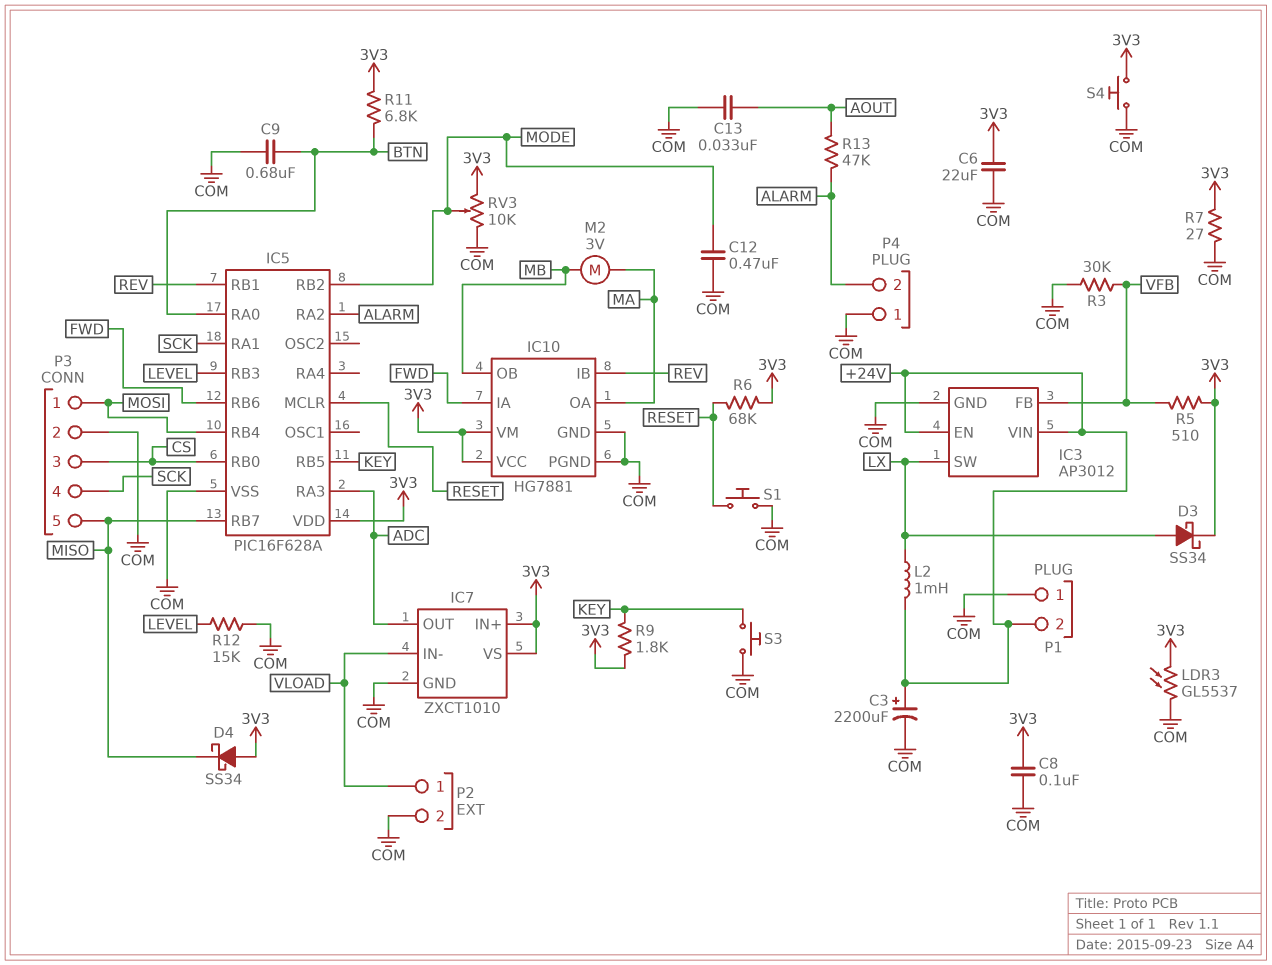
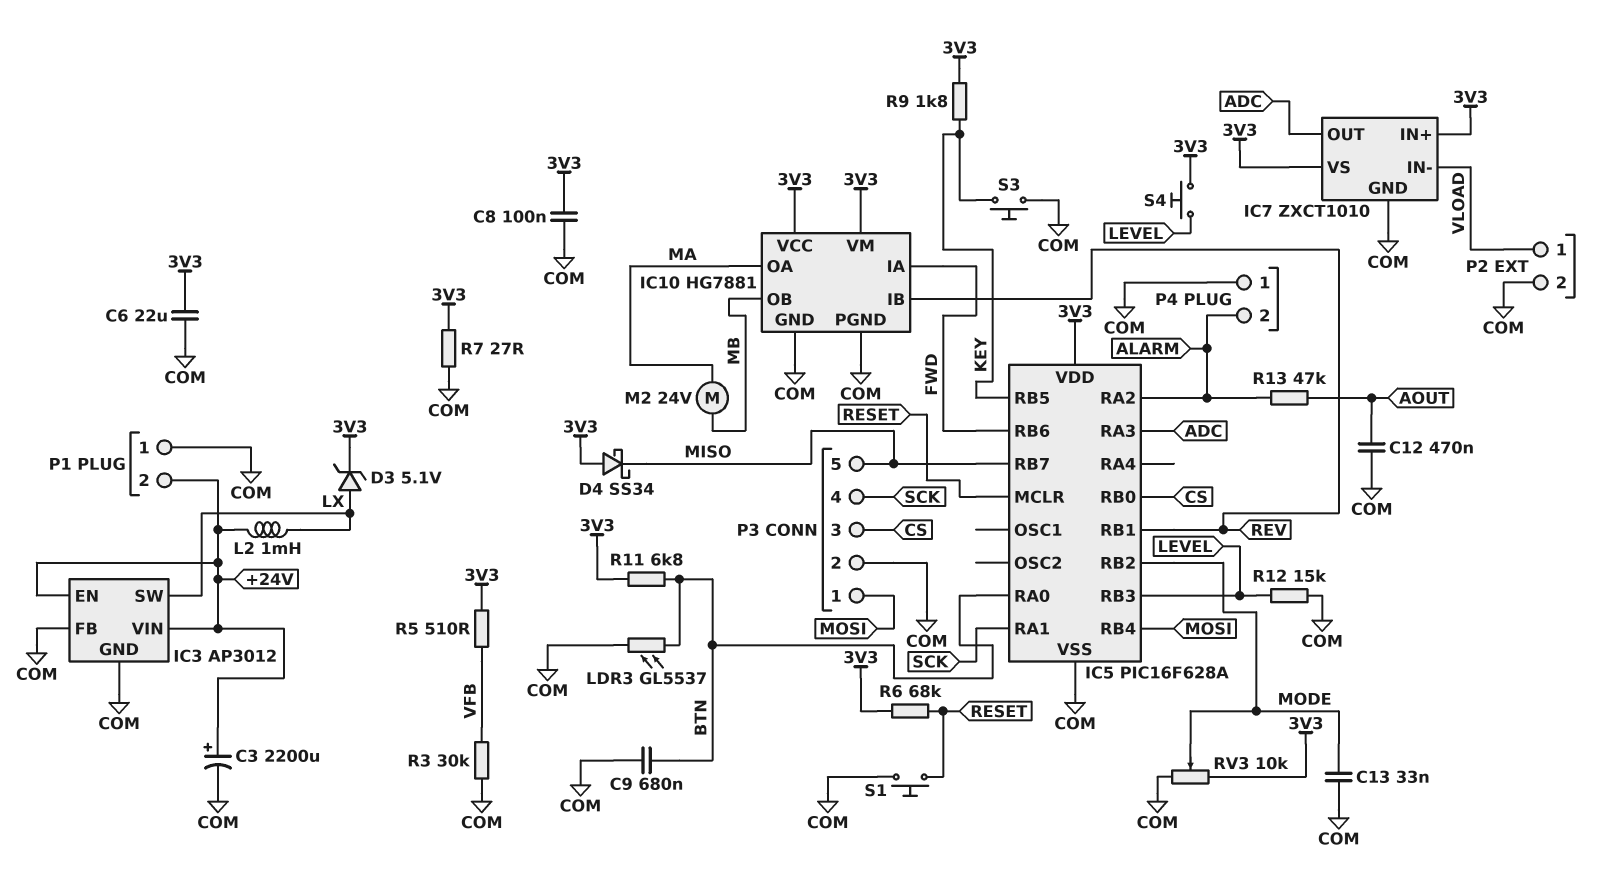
C12: 470nF (COM, MODE) -> 470nF (AOUT, COM)
C13: 33nF (AOUT, COM) -> 33nF (COM, MODE)
D3: schottky SS34 (A LX, K 3V3) -> zener 5.1V (A LX, K 3V3)
IC3 pin FB: VFB -> COM
LDR3: GL5537 (3V3, COM) -> GL5537 (BTN, COM)
M2: motor 3V (MA, MB) -> motor 24V (MA, MB)
S4: button (3V3, COM) -> button (3V3, LEVEL)

